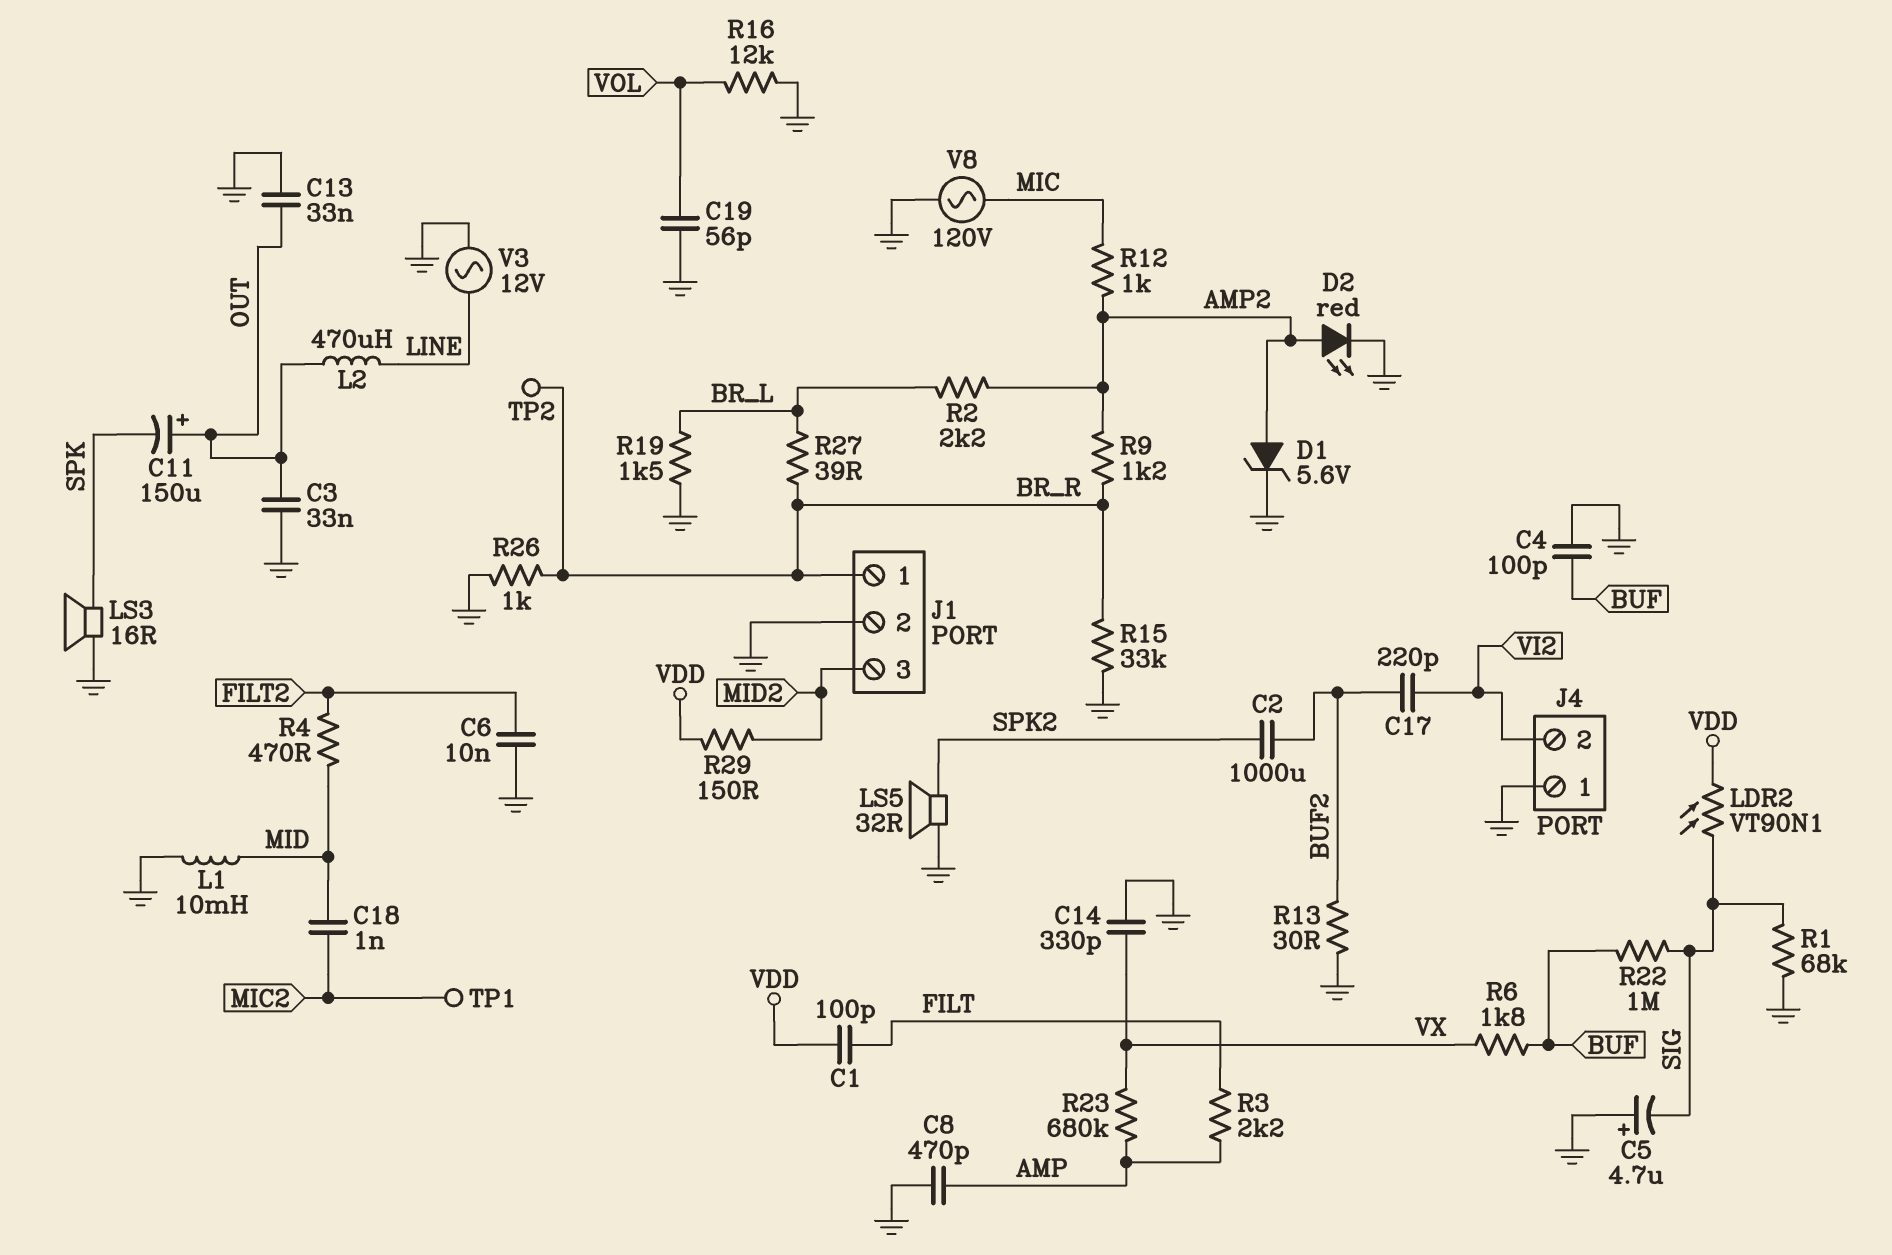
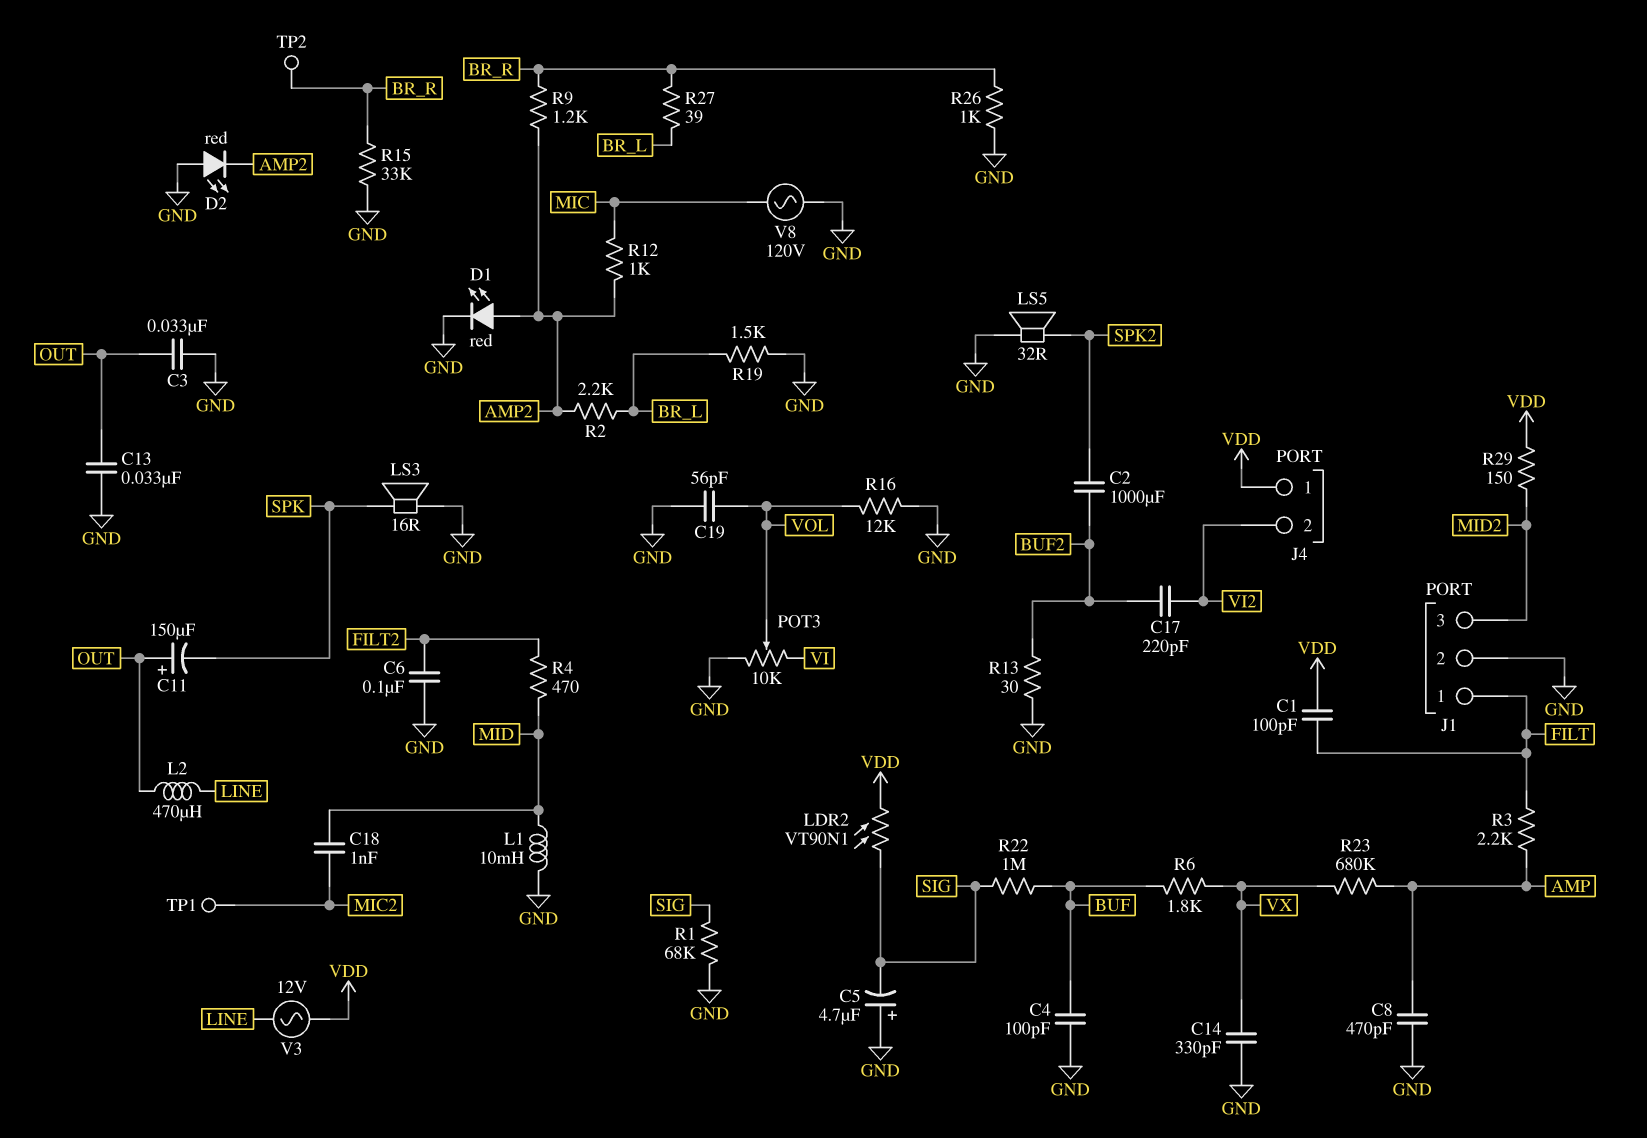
C6: 10nF (FILT2, GND) -> 100nF (FILT2, GND)
D1: zener 5.6V (A AMP2, K GND) -> LED red (A AMP2, K GND)
D2: LED red (A AMP2, K GND) -> LED red (A GND, K AMP2)
J1 pin 1: BR_R -> FILT
J4 pin 1: GND -> VDD
POT3: none -> 10k (GND, VI, wiper VOL)
V3: AC 12V (GND, LINE) -> AC 12V (LINE, VDD)

